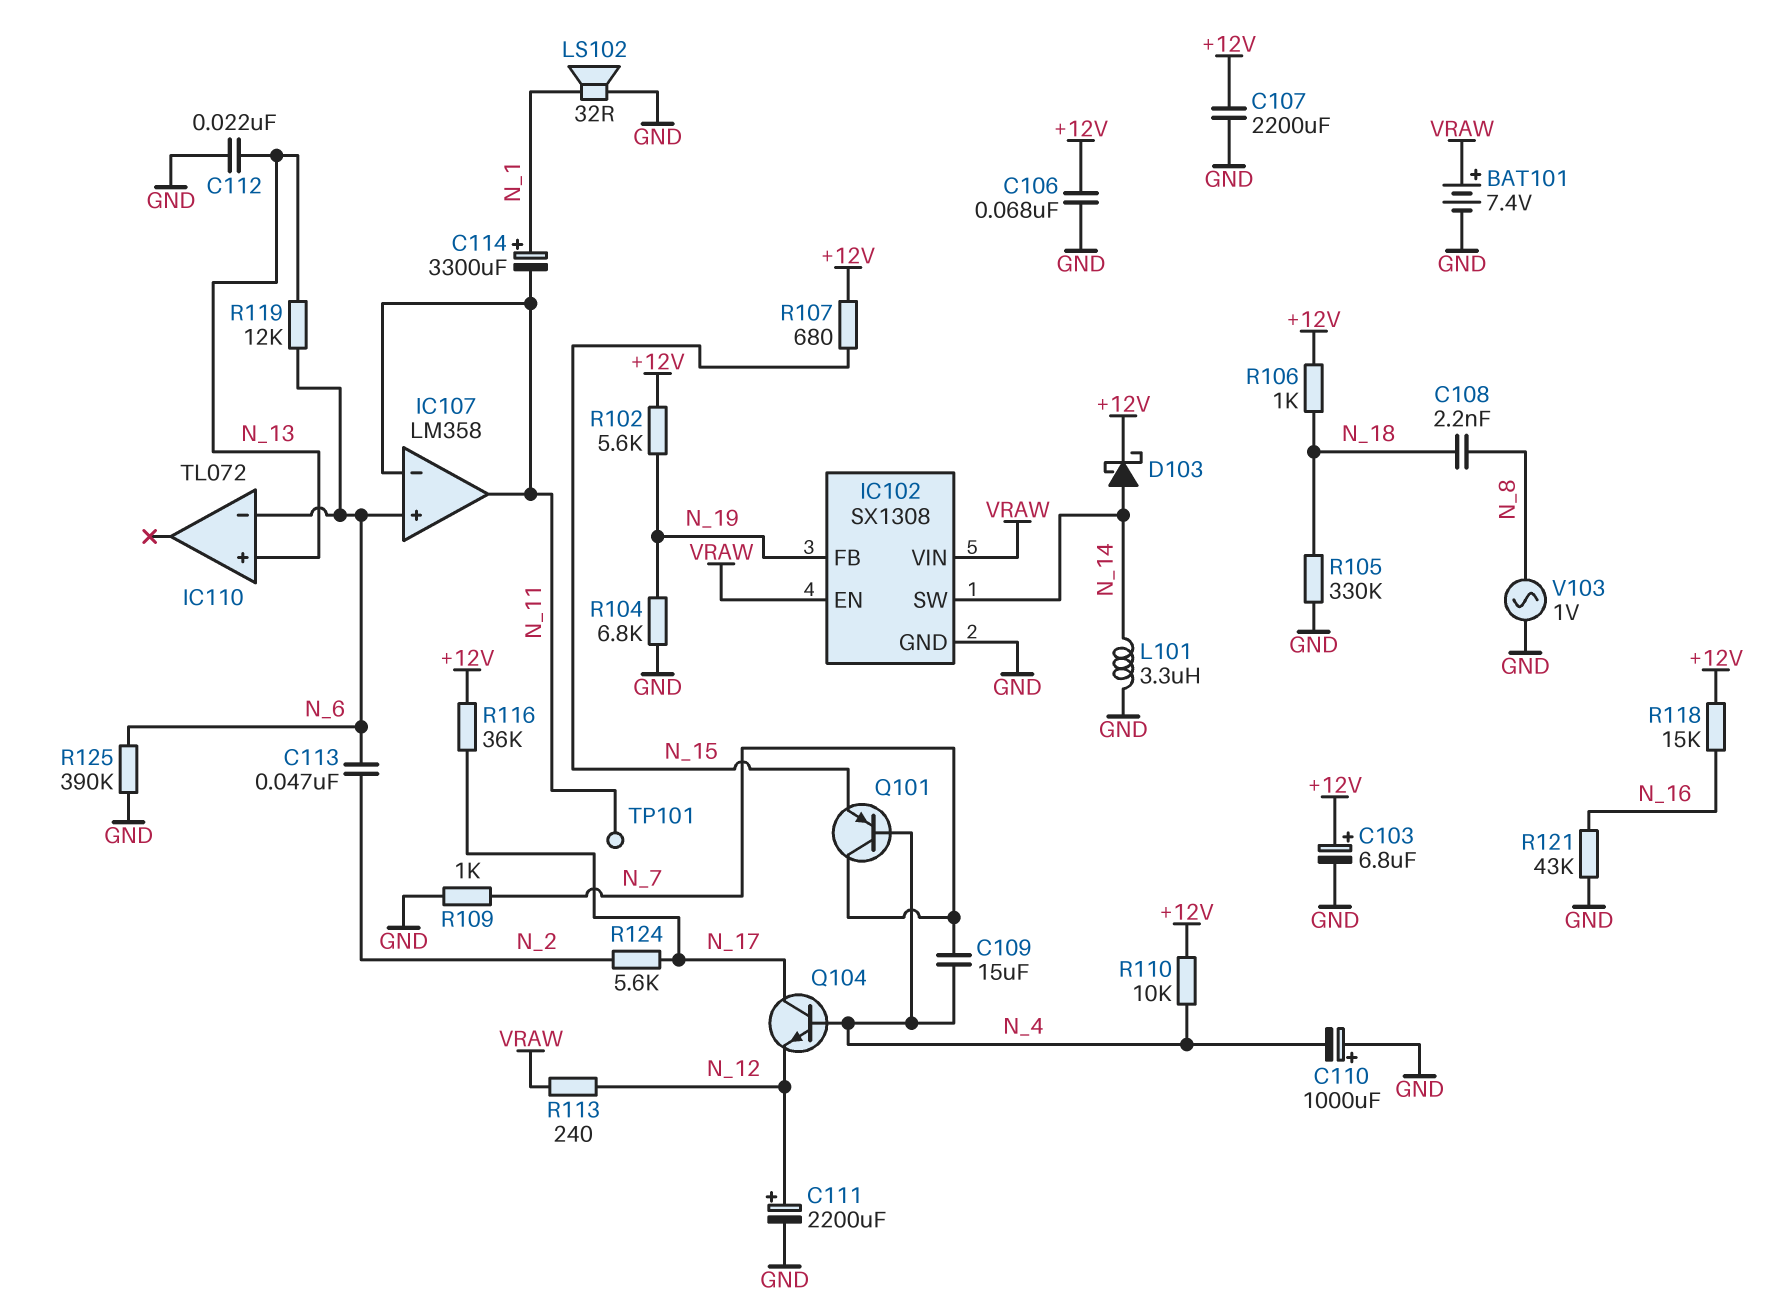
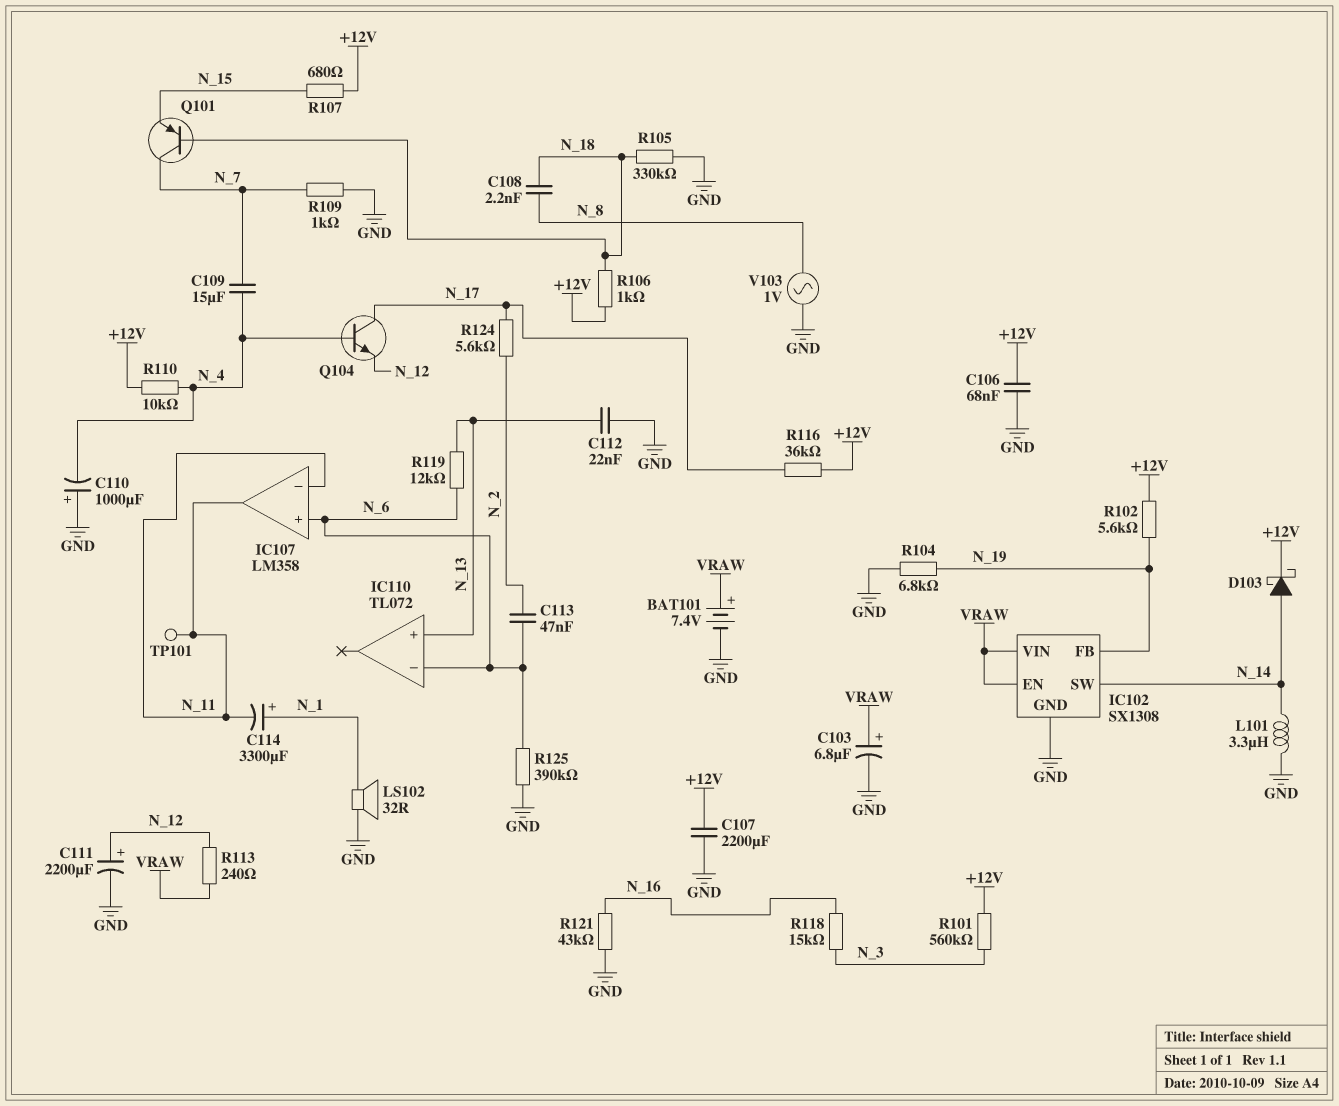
C103: 6.8uF (plus +12V, minus GND) -> 6.8uF (plus VRAW, minus GND)
Q101: PNP (B N_4, C N_7, E N_15) -> PNP (B N_18, C N_7, E N_15)
R101: none -> 560k (+12V, N_3)
R118: 15k (+12V, N_16) -> 15k (N_3, N_16)

